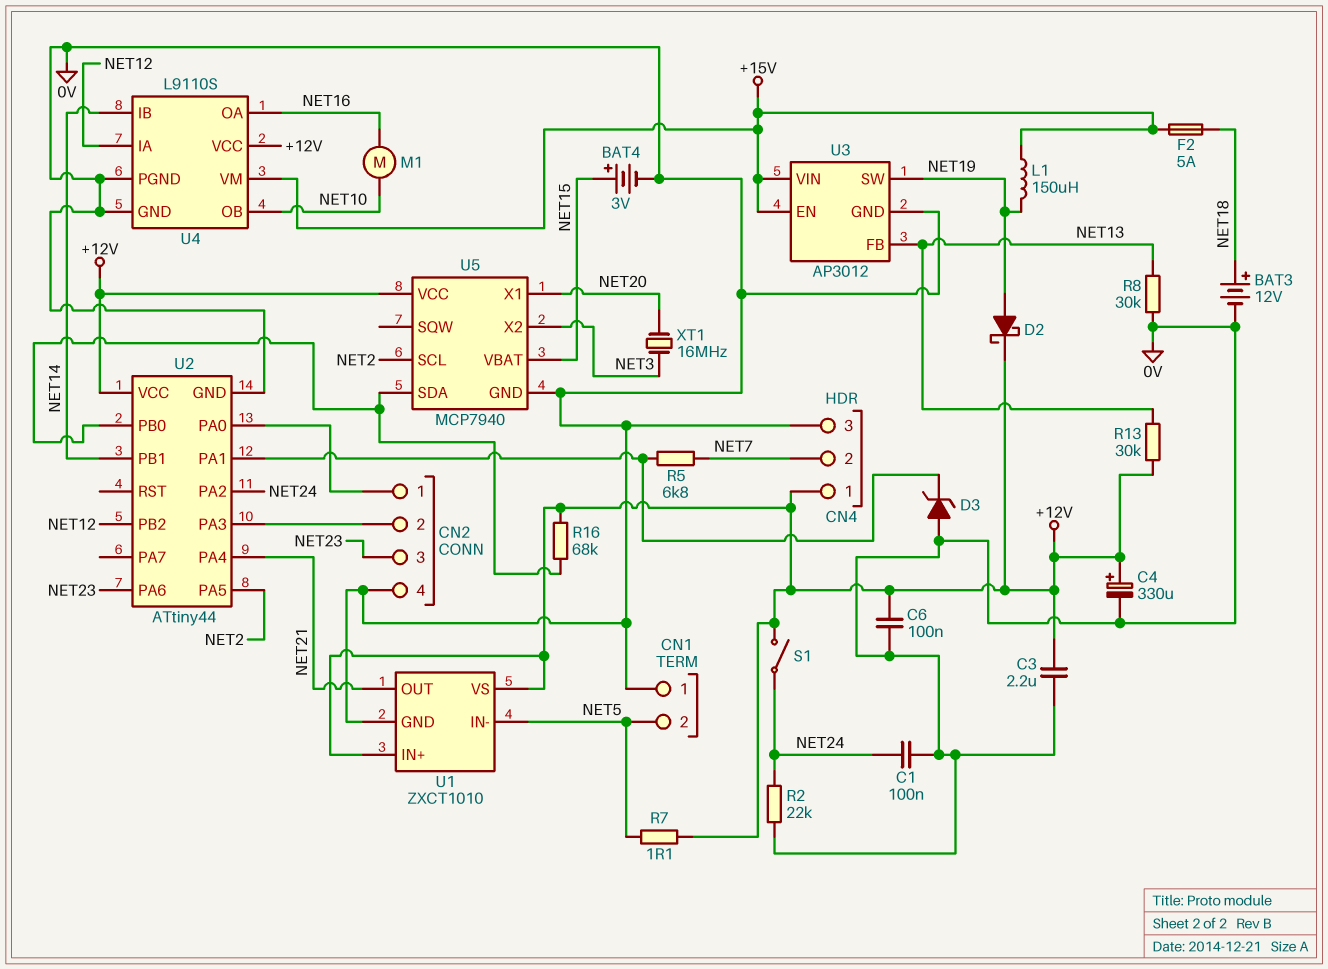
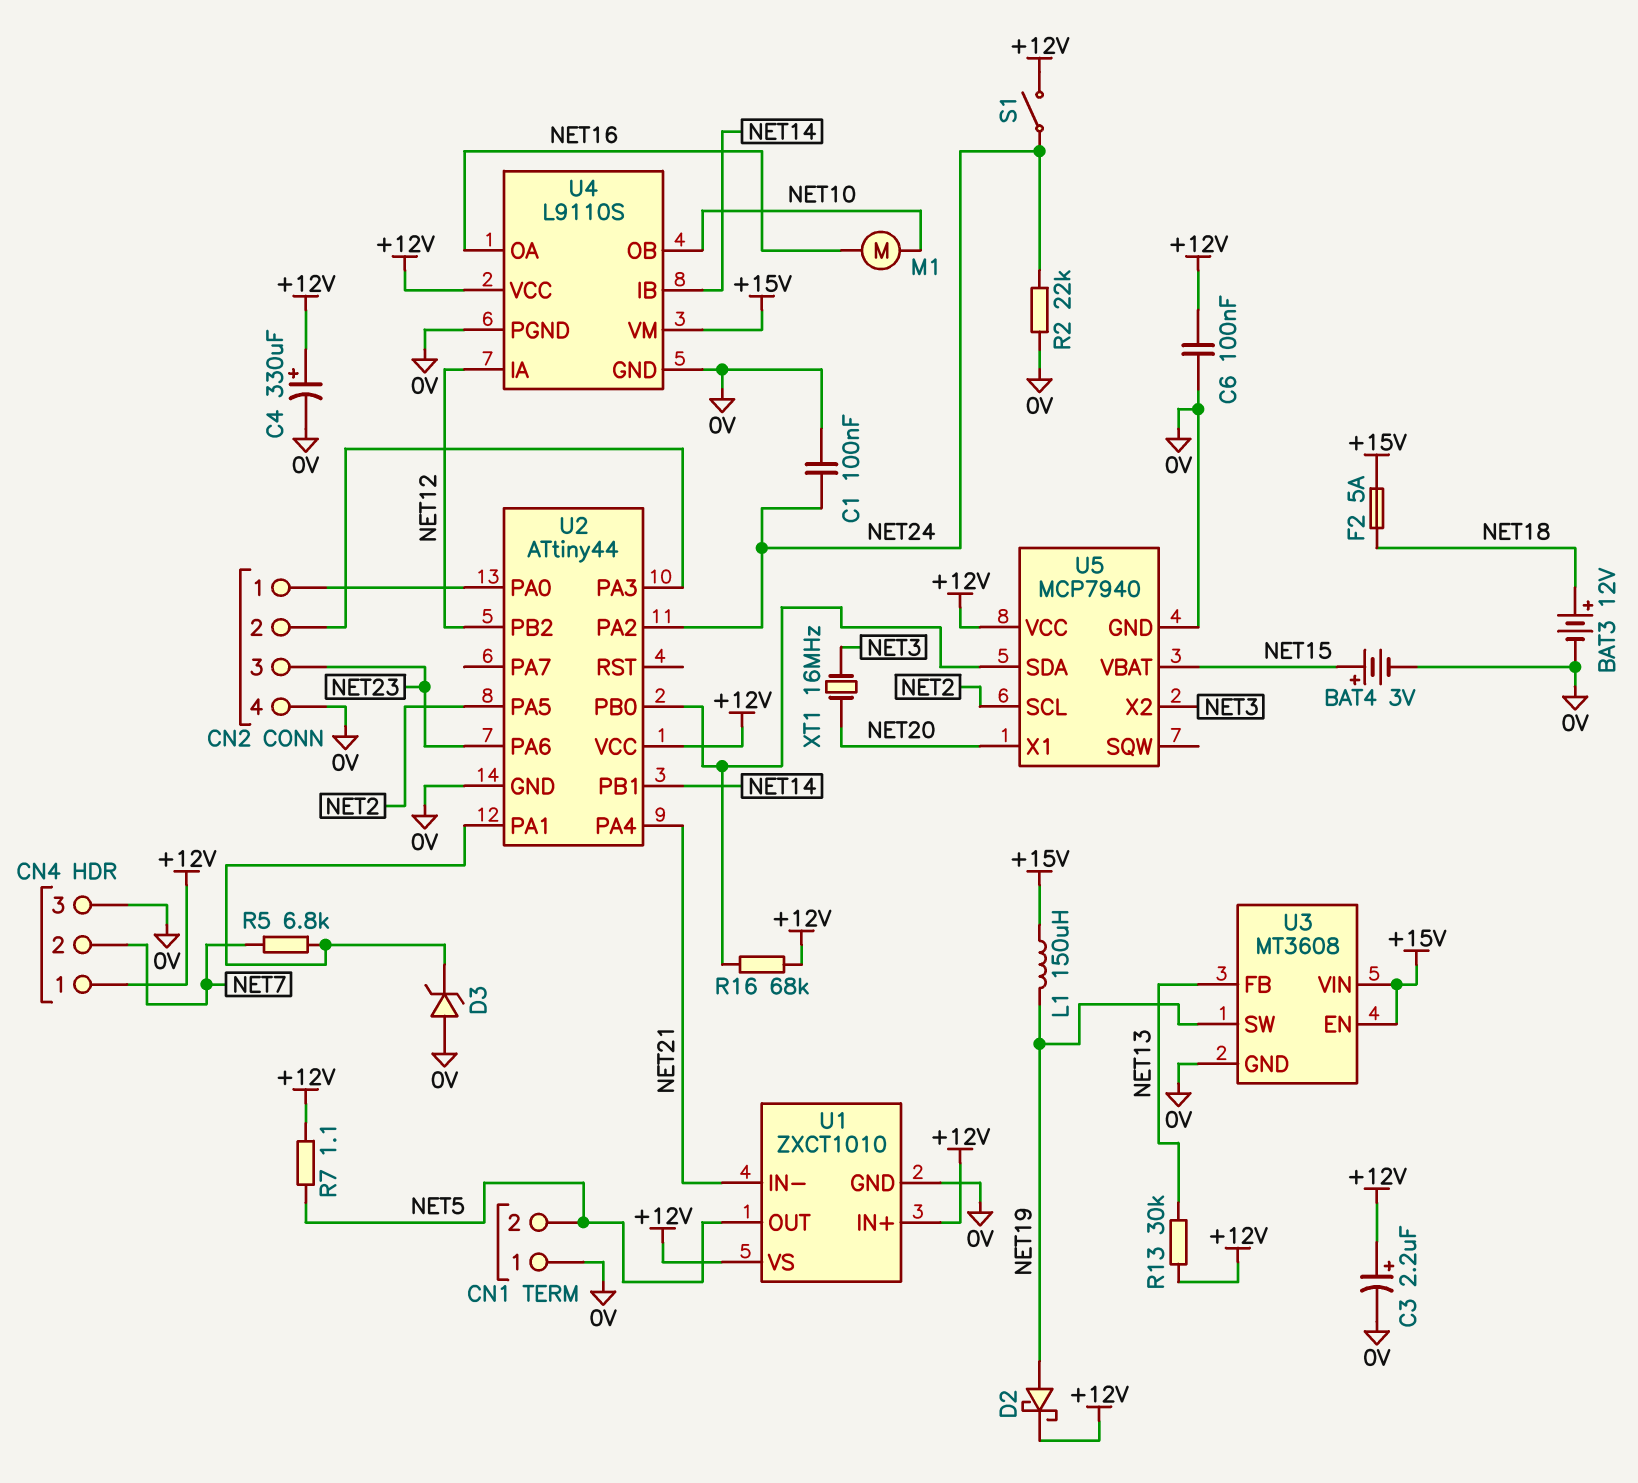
C3: 2.2uF (+12V, 0V) -> 2.2uF (plus +12V, minus 0V)
R8: 30k (0V, NET13) -> none
U1 pin IN-: NET5 -> NET21
U1 pin OUT: NET21 -> NET5
U3: AP3012 -> MT3608

